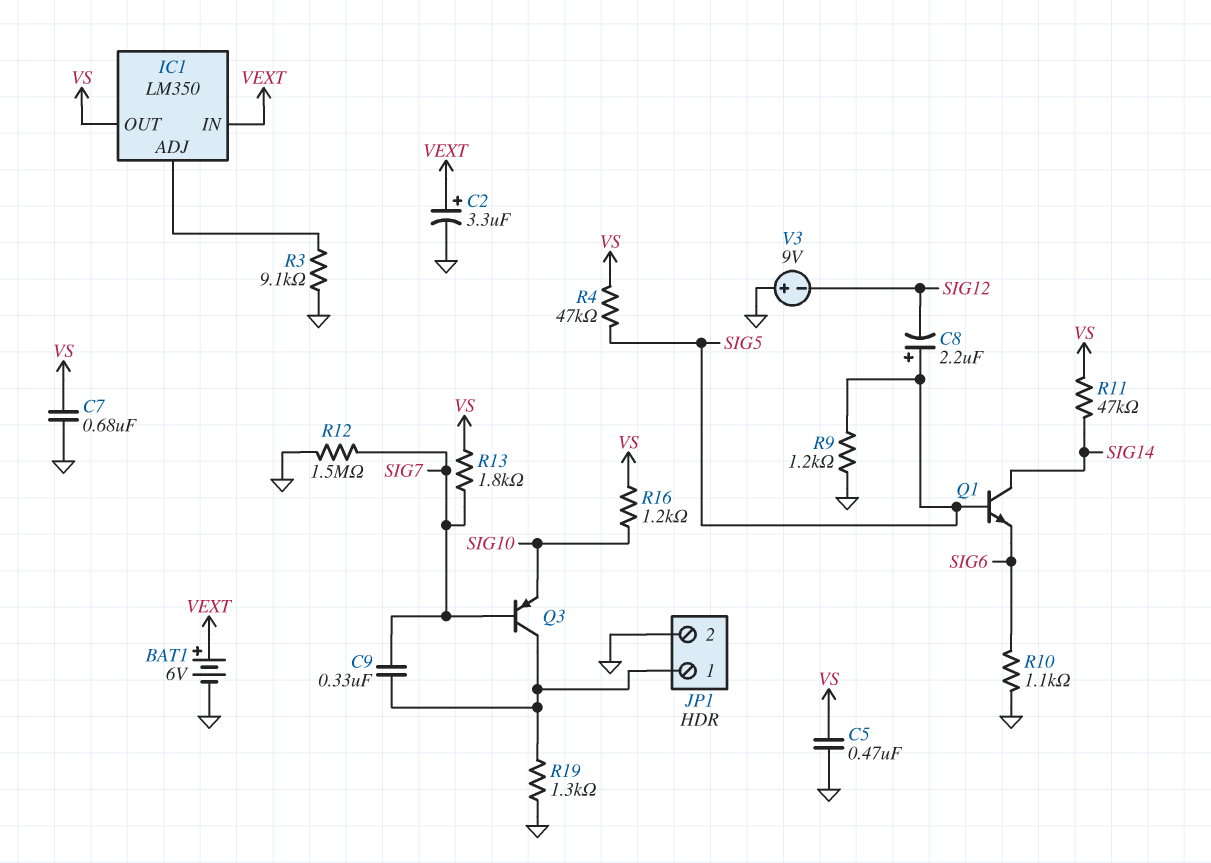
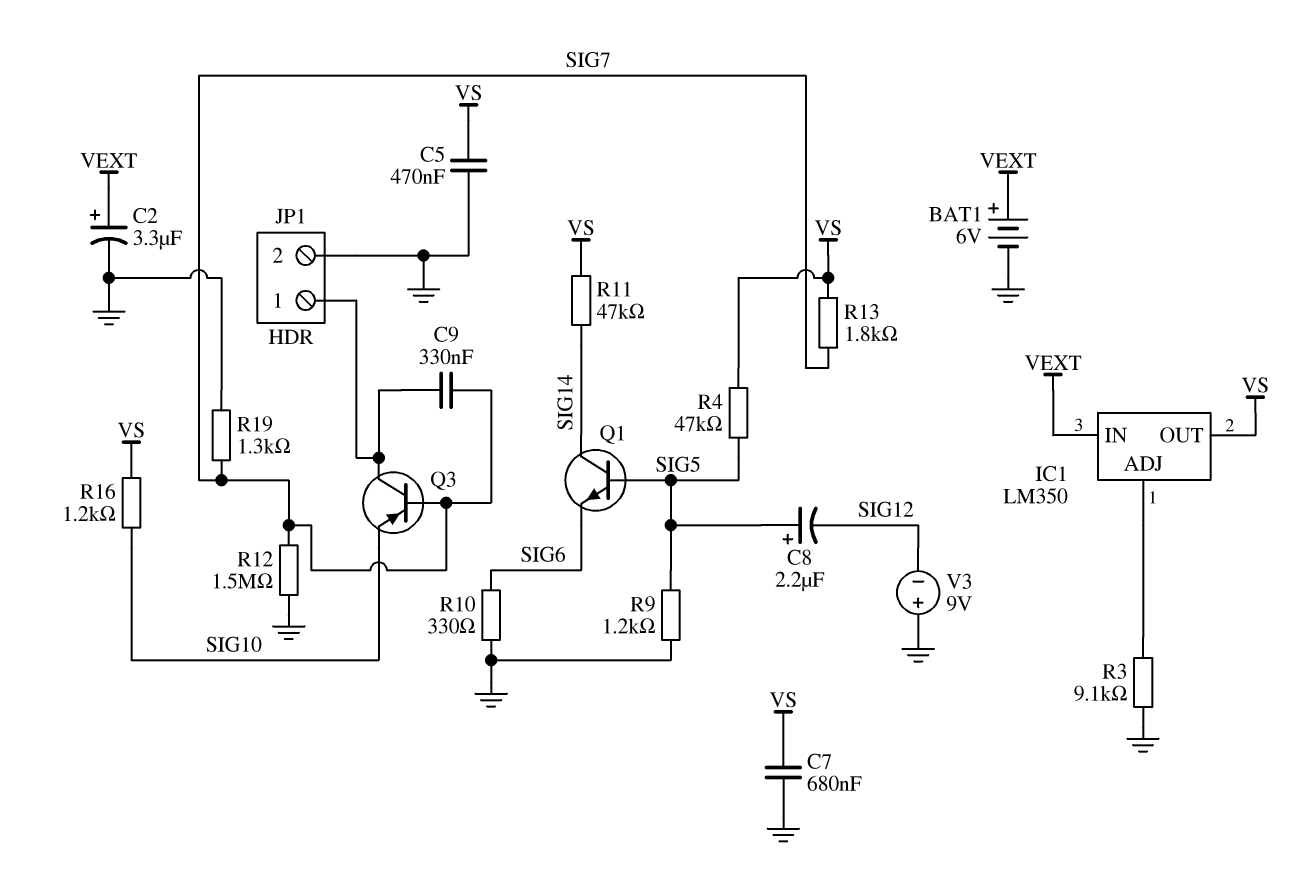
R10: 1.1k (GND, SIG6) -> 330 (GND, SIG6)
R19: 1.3k (GND, JP1/1) -> 1.3k (GND, SIG7)

